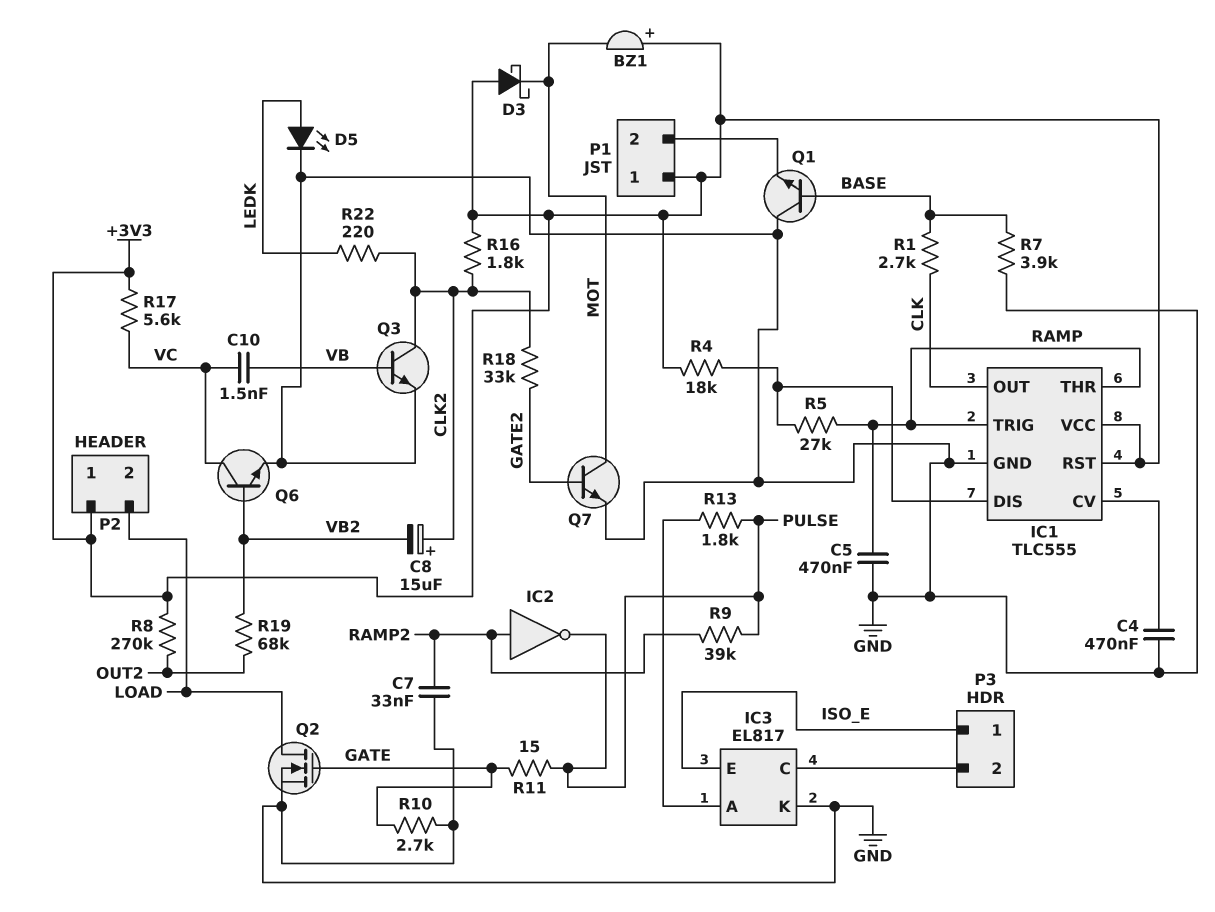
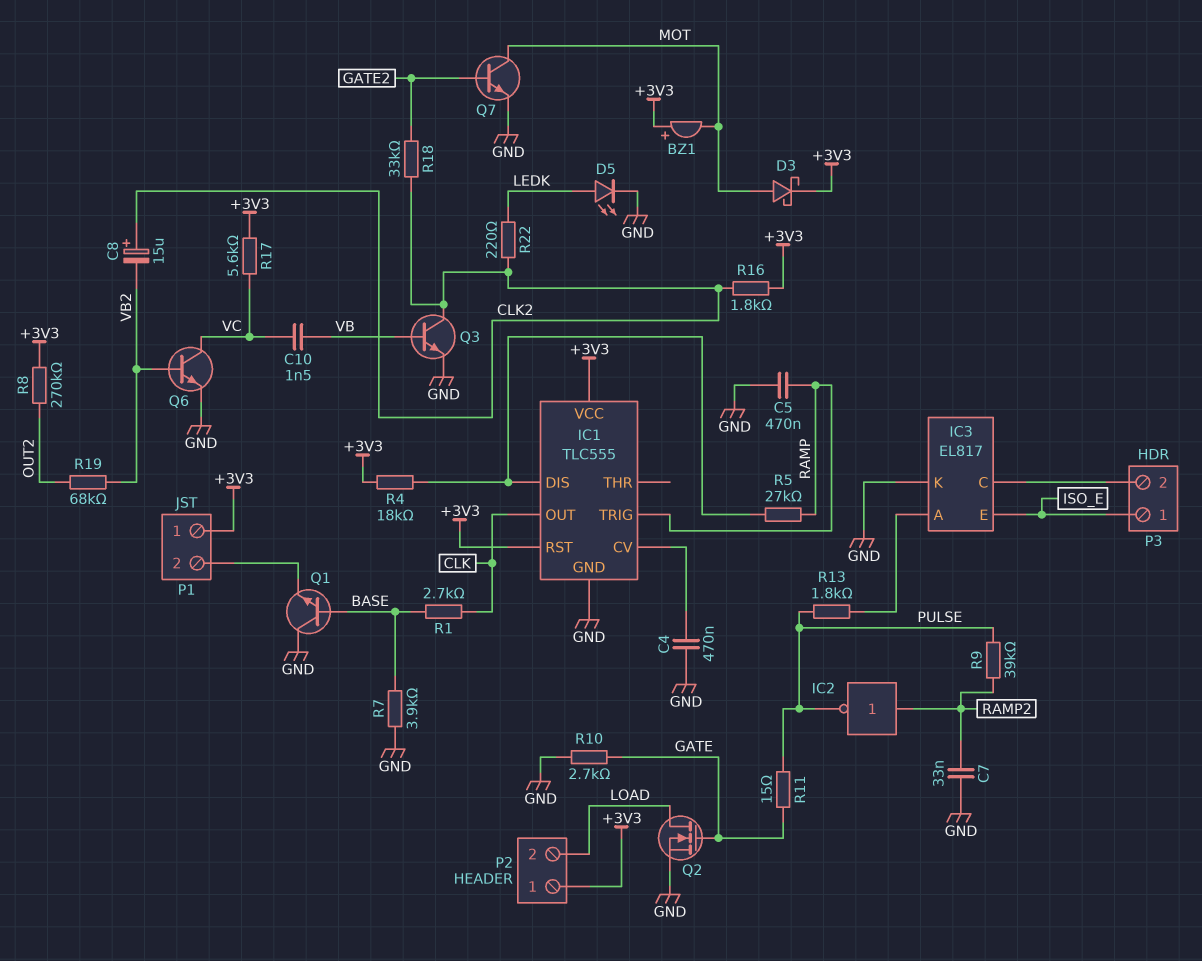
D3: schottky (A +3V3, K MOT) -> schottky (A MOT, K +3V3)
IC1 pin THR: RAMP -> none

